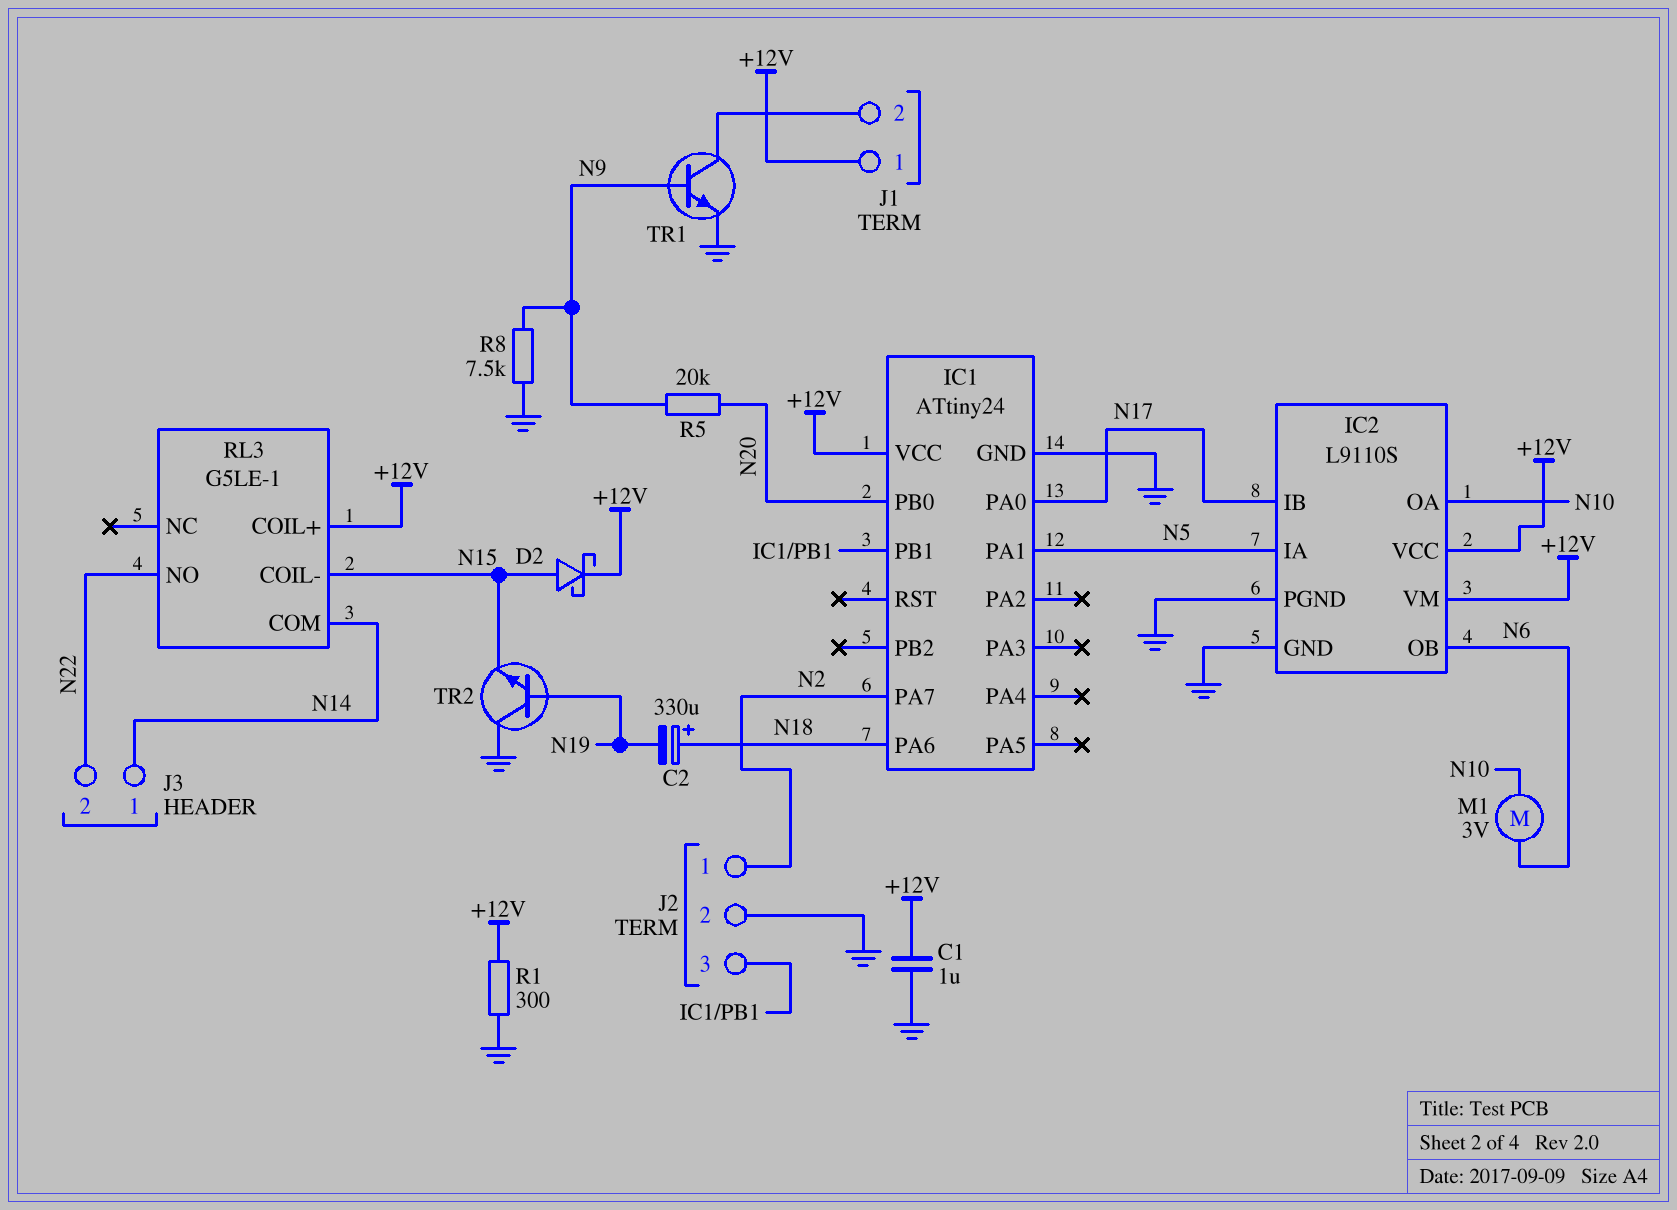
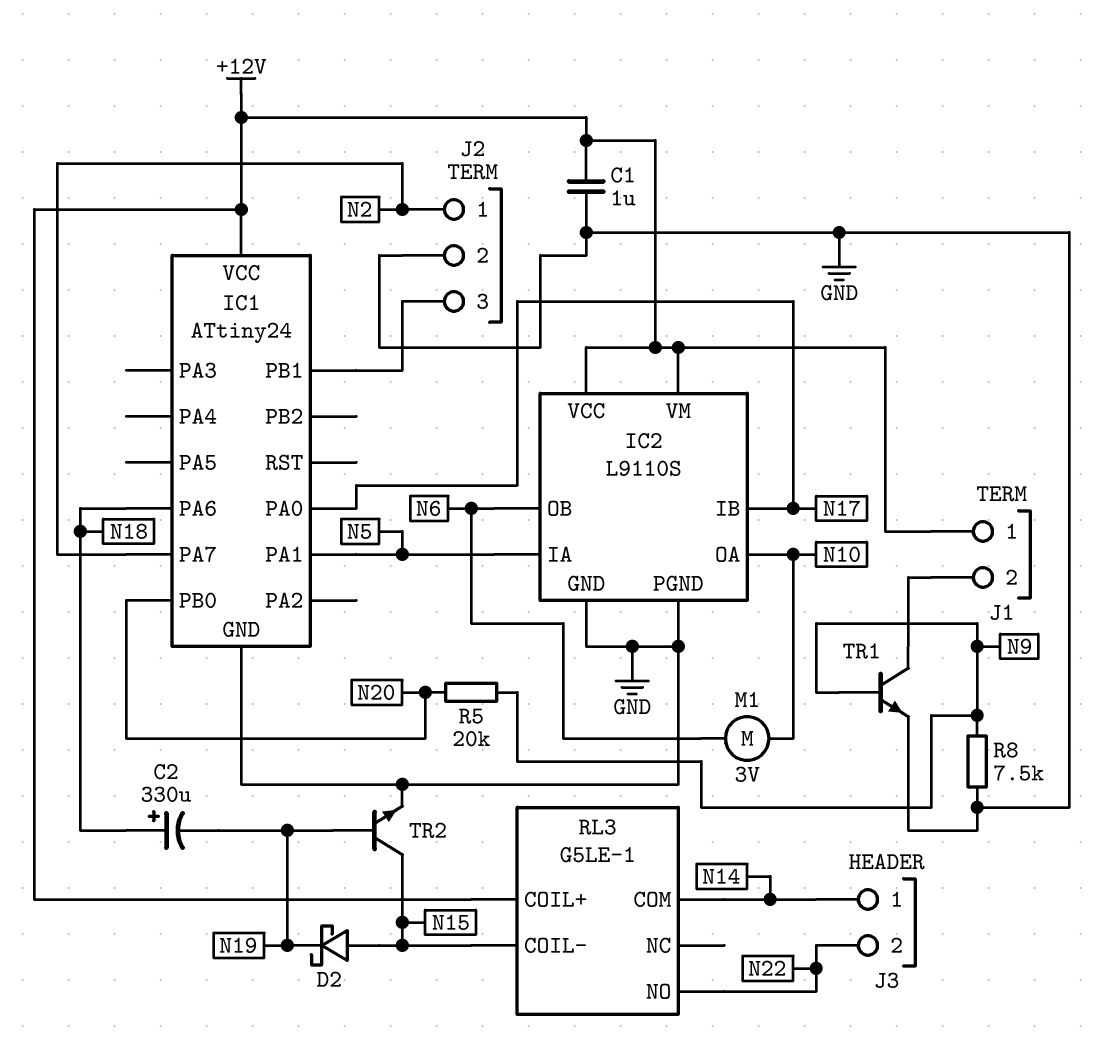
D2: schottky (A N15, K +12V) -> schottky (A N15, K N19)
R1: 300 (+12V, GND) -> none
TR2: NPN (B N19, C GND, E N15) -> NPN (B N19, C N15, E GND)

